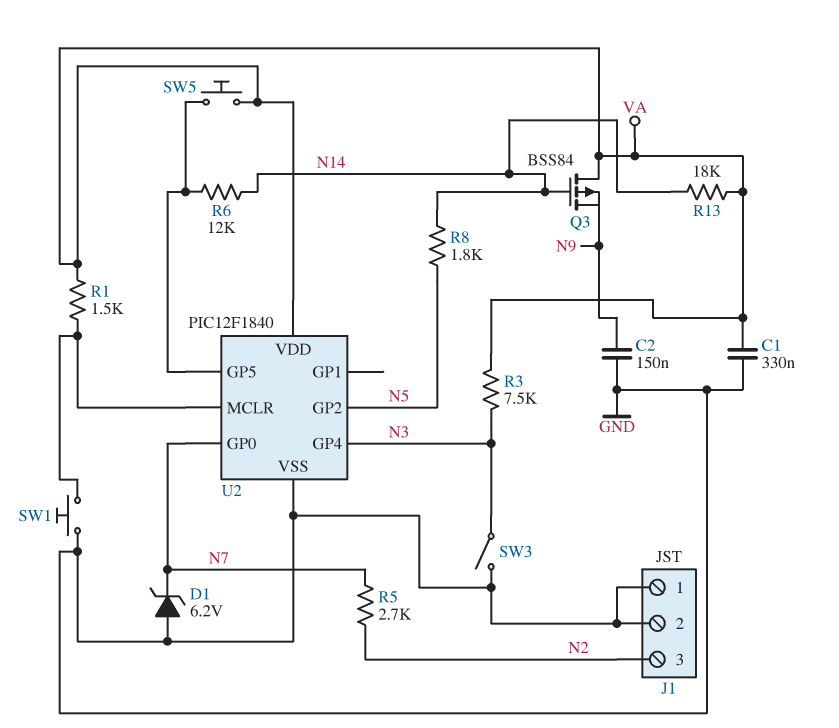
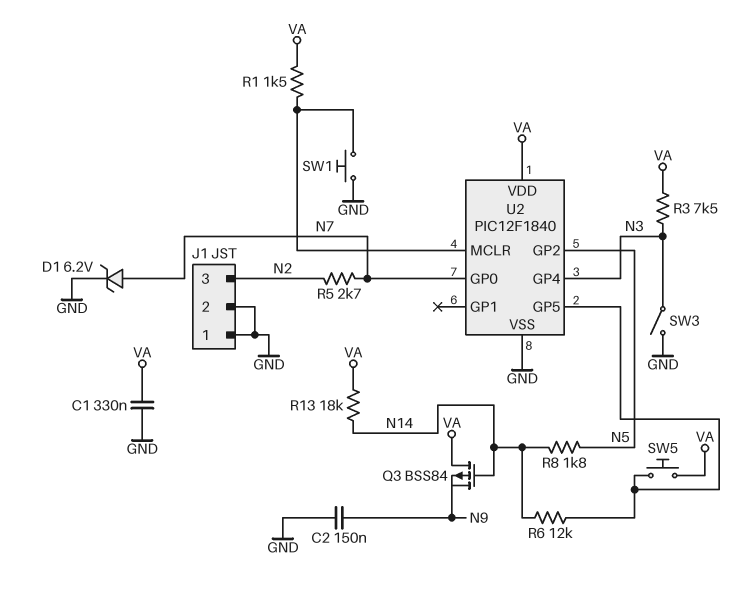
D1: zener 6.2V (A GND, K N7) -> zener 6.2V (A N7, K GND)

